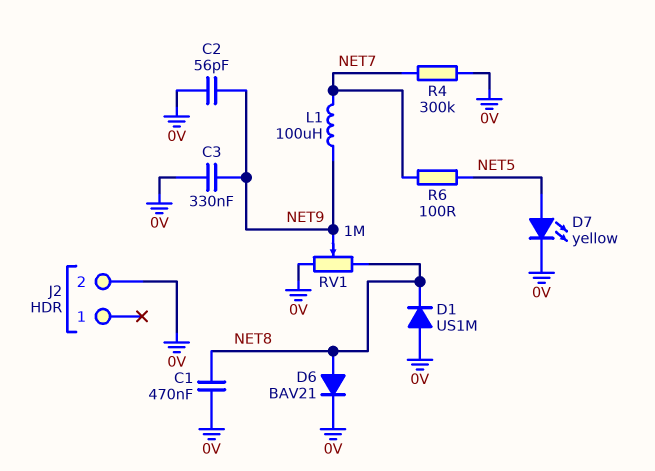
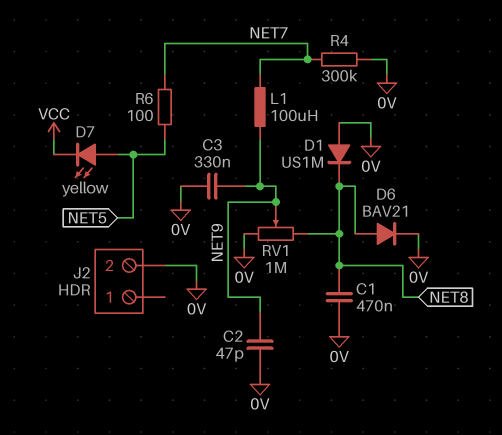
C2: 56pF (0V, NET9) -> 47pF (0V, NET9)
D7: LED yellow (A NET5, K 0V) -> LED yellow (A NET5, K VCC)

